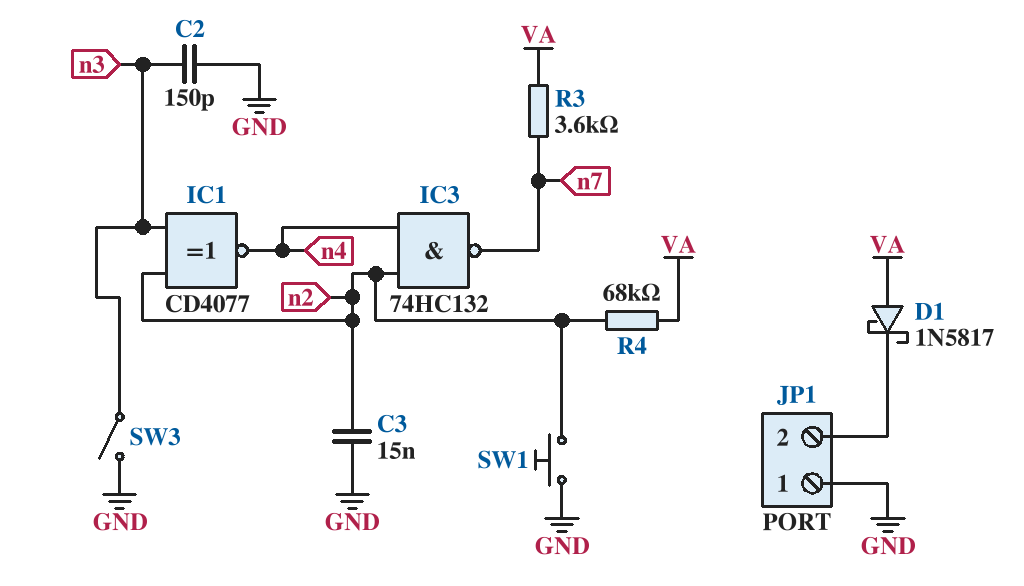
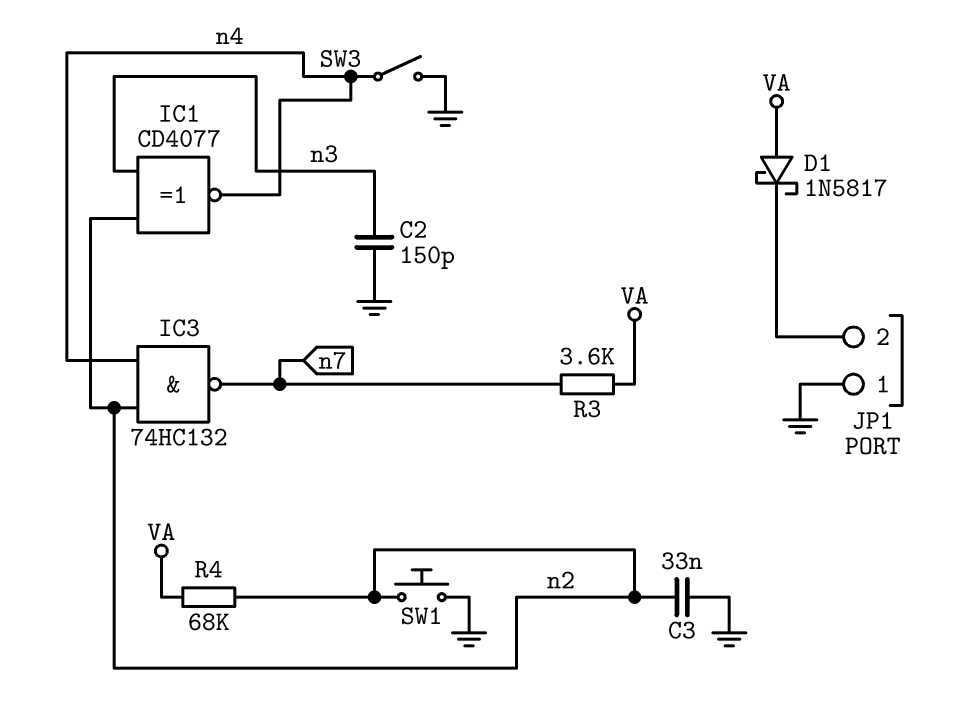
C3: 15nF (GND, n2) -> 33nF (GND, n2)
SW3: switch (GND, n3) -> switch (GND, n4)

